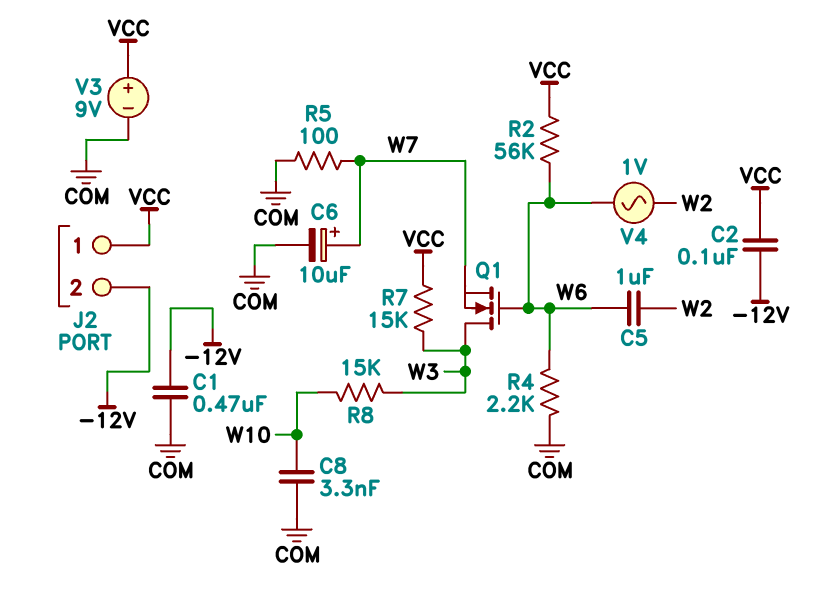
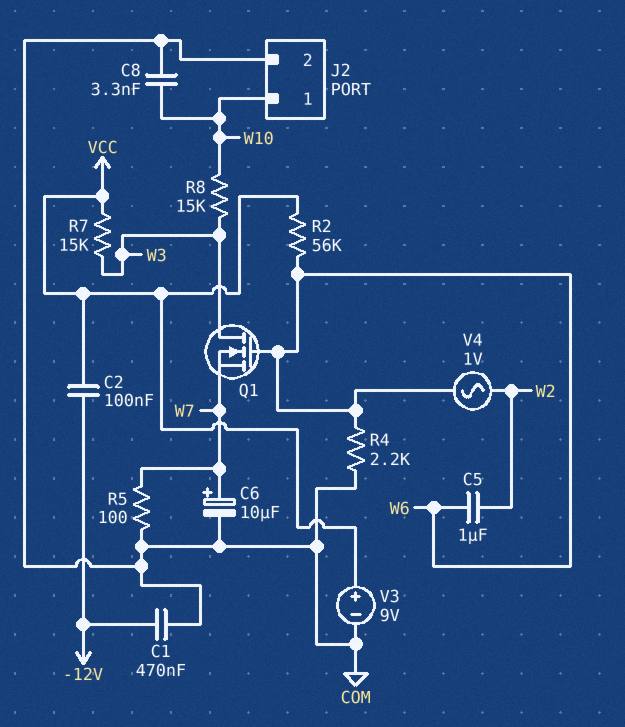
J2 pin 1: VCC -> W10
J2 pin 2: -12V -> COM

